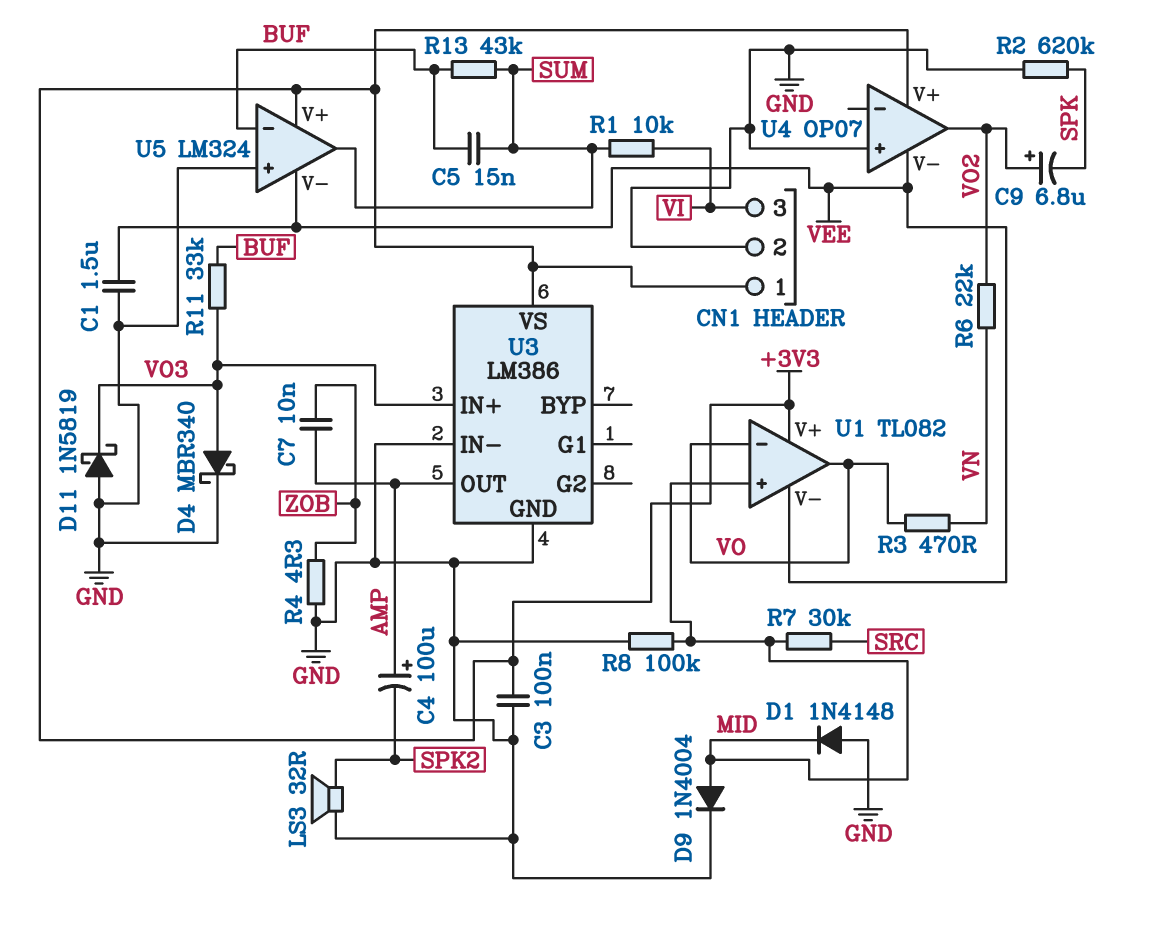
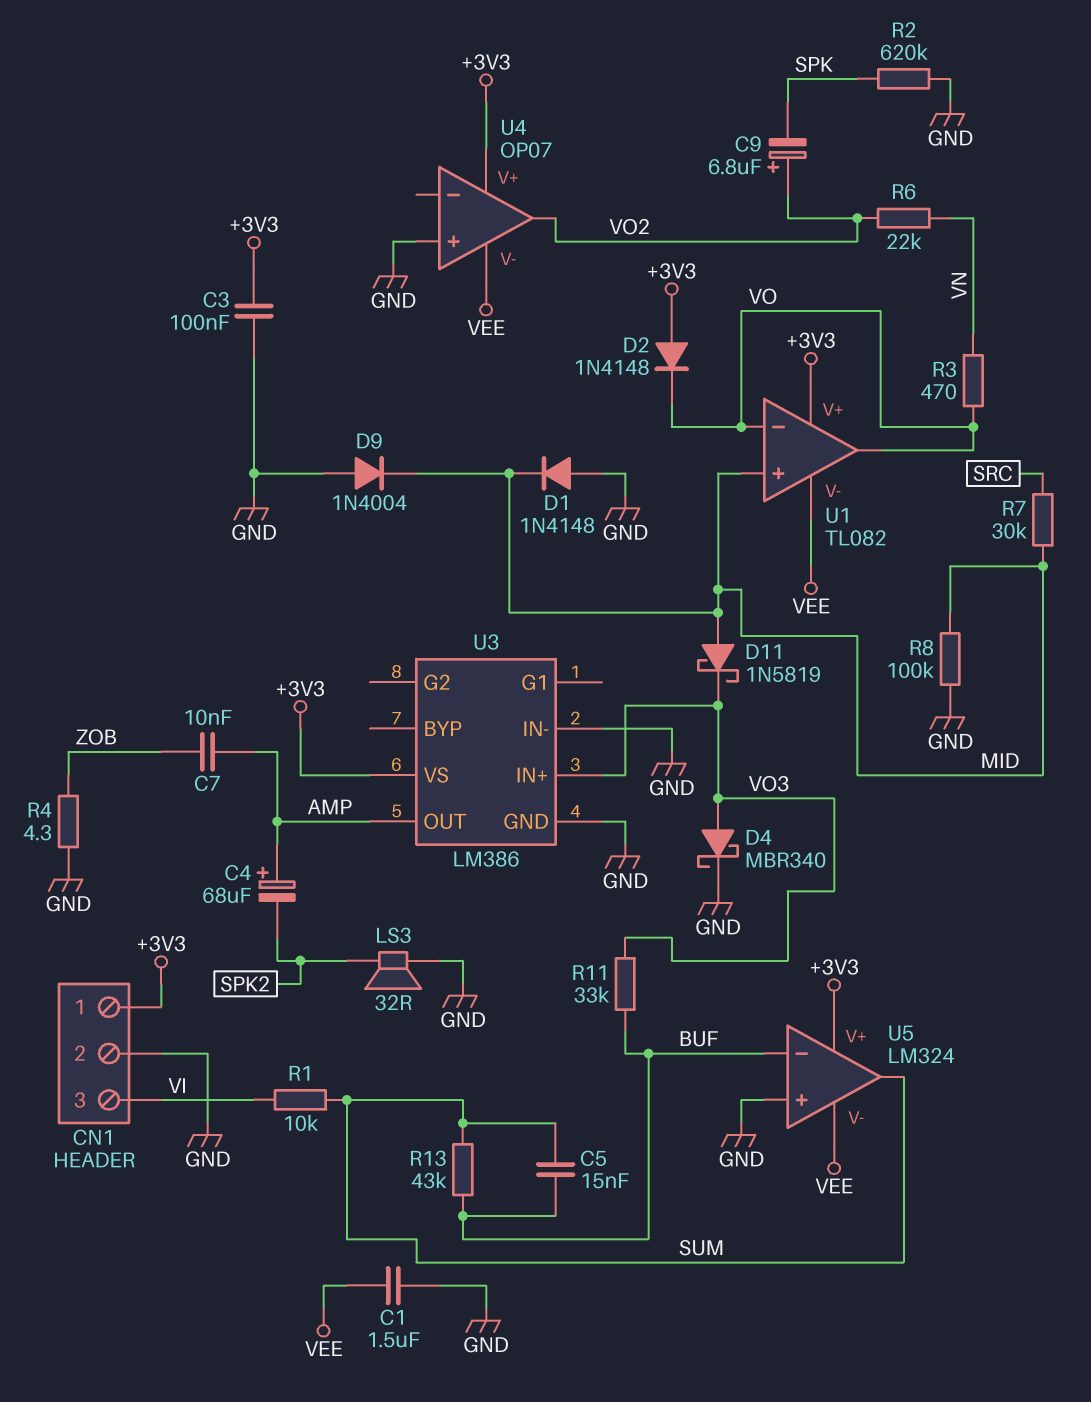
C4: 100uF (plus AMP, minus SPK2) -> 68uF (plus AMP, minus SPK2)
D2: none -> diode 1N4148 (A +3V3, K VO)
D9: diode 1N4004 (A MID, K GND) -> diode 1N4004 (A GND, K MID)
D11: schottky 1N5819 (A GND, K VO3) -> schottky 1N5819 (A MID, K VO3)

